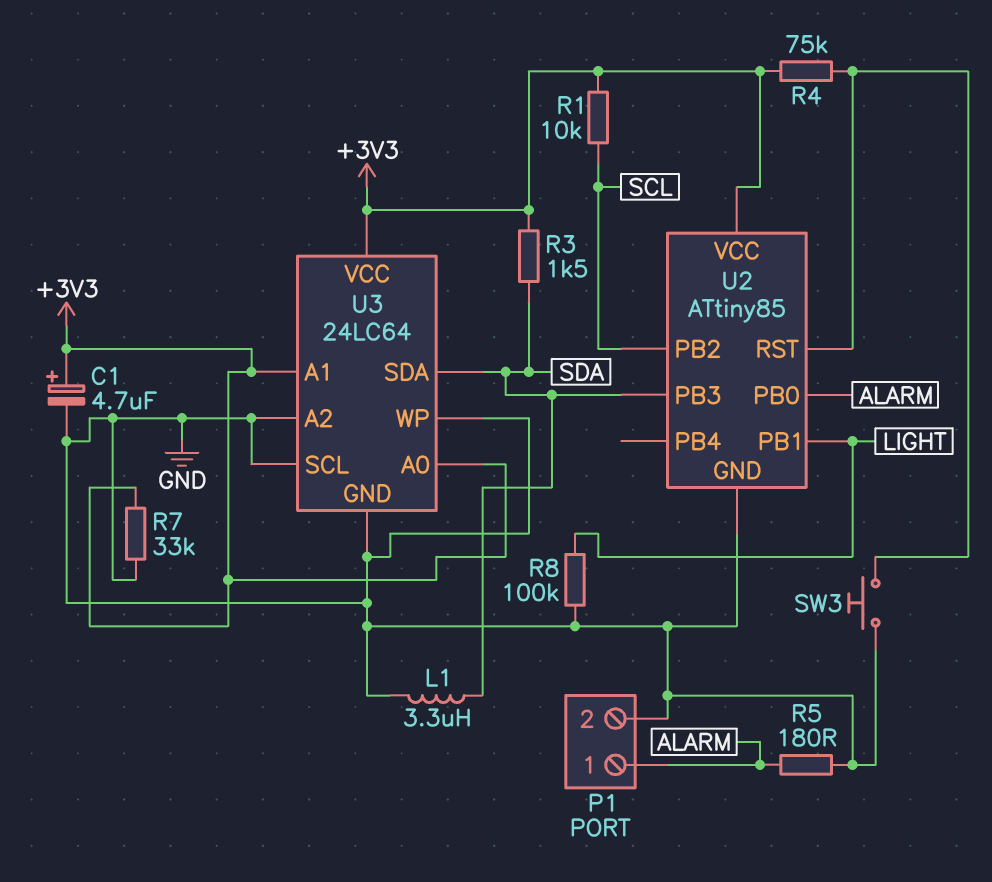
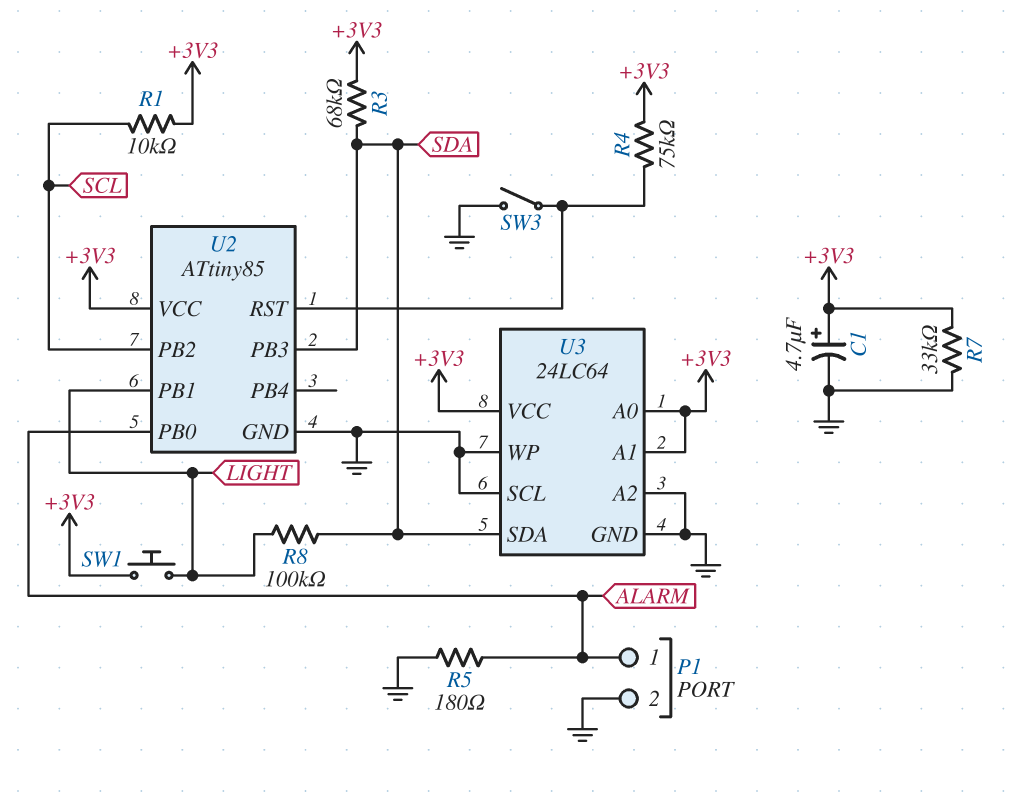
L1: 3.3uH (GND, SDA) -> none
R3: 1.5k (+3V3, SDA) -> 68k (+3V3, SDA)
R8: 100k (GND, LIGHT) -> 100k (LIGHT, SDA)
SW1: none -> button (+3V3, LIGHT)
SW3: button (GND, U2/RST) -> switch (GND, U2/RST)

